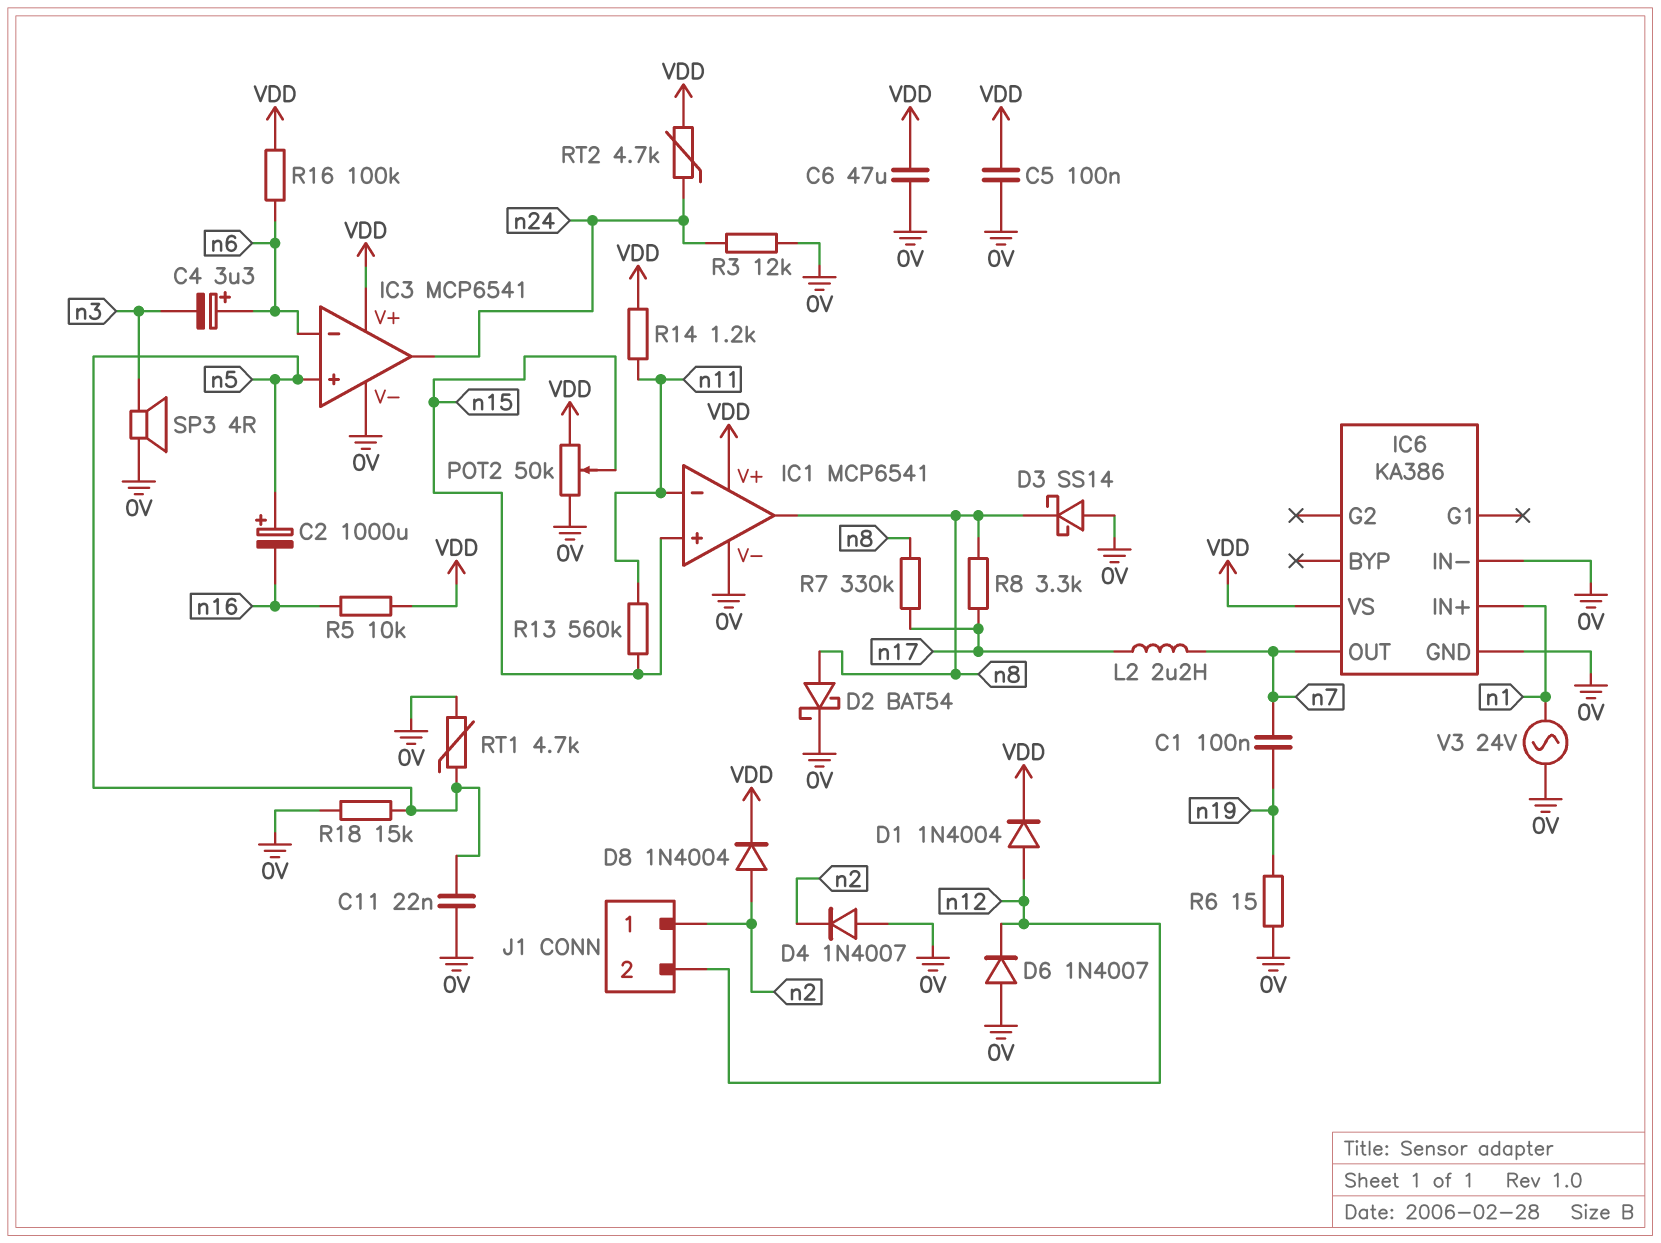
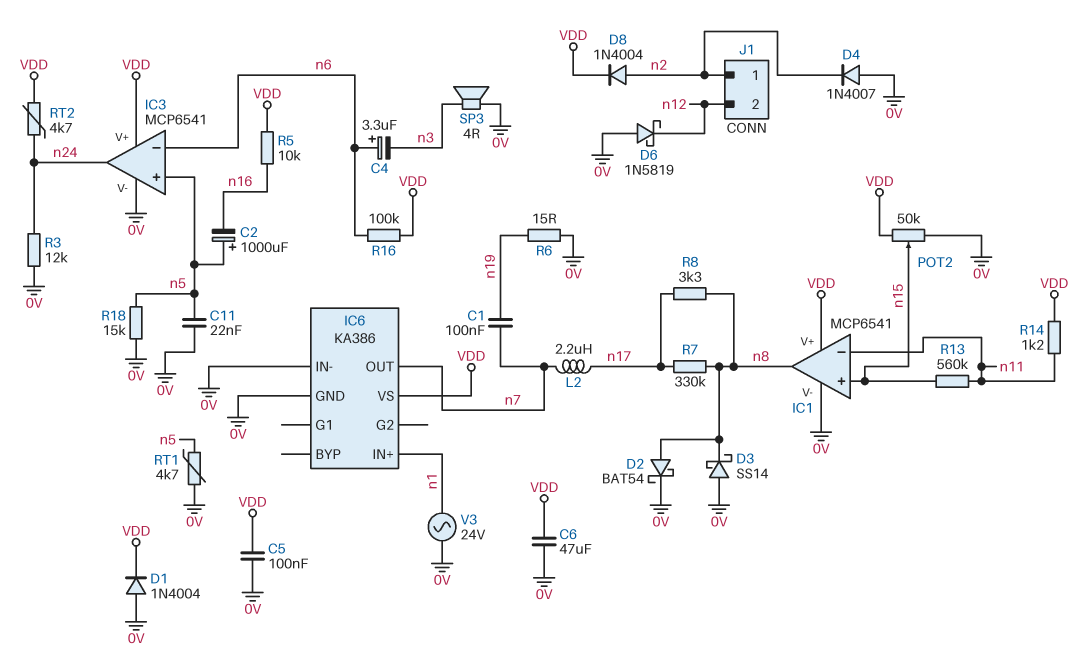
D1: diode 1N4004 (A n12, K VDD) -> diode 1N4004 (A 0V, K VDD)
D6: diode 1N4007 (A 0V, K n12) -> schottky 1N5819 (A 0V, K n12)

